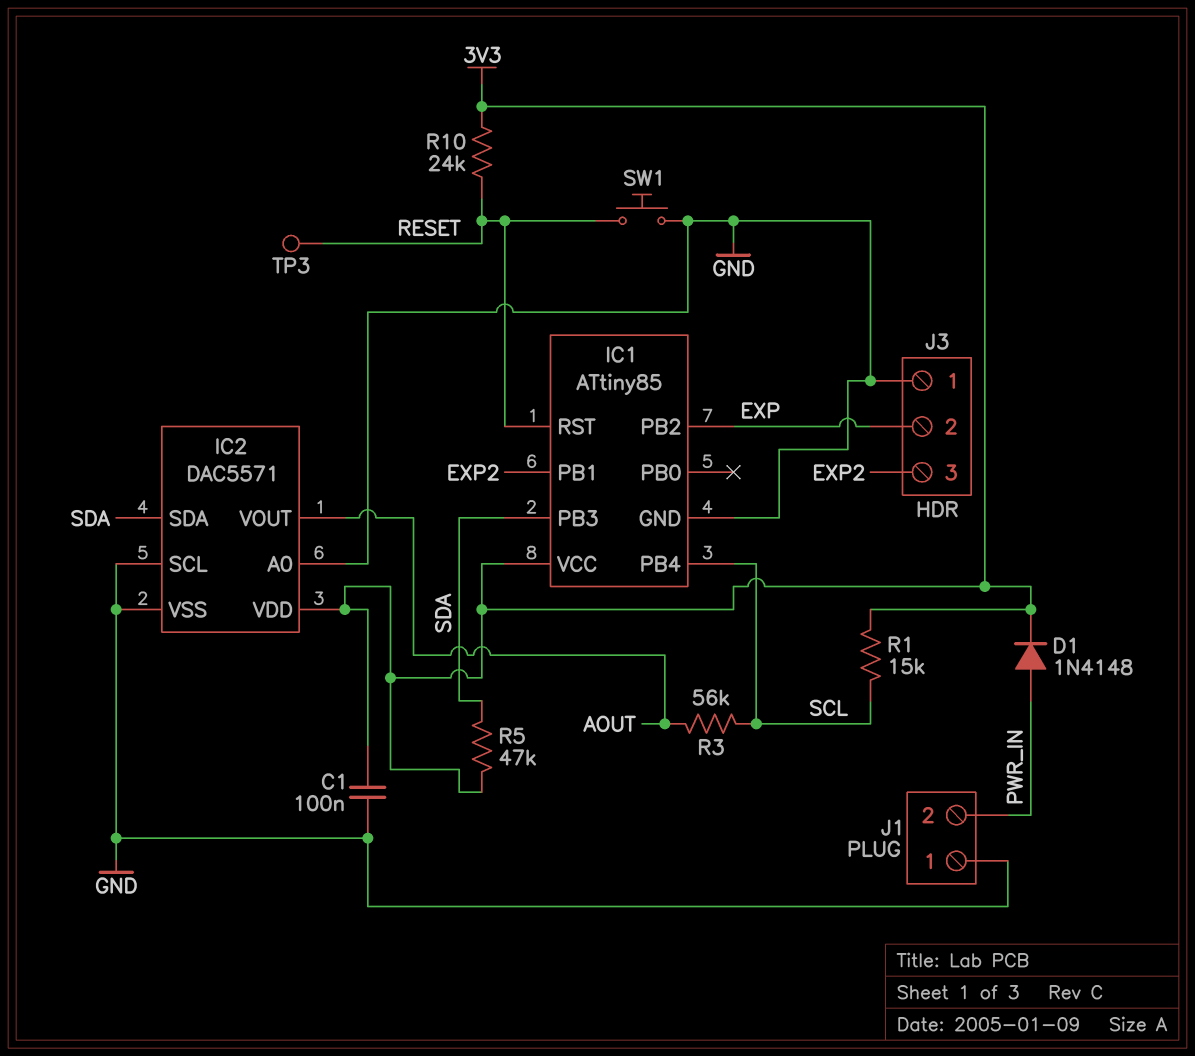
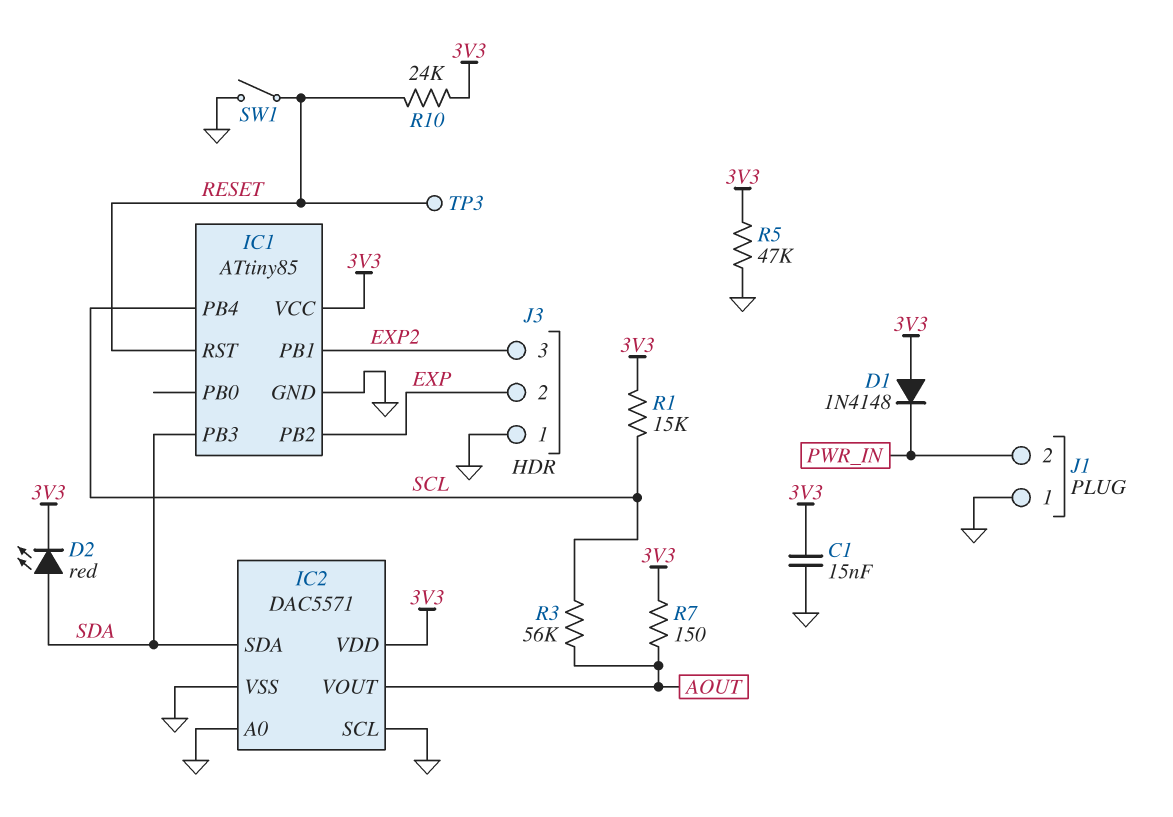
C1: 100nF (3V3, GND) -> 15nF (3V3, GND)
D1: diode 1N4148 (A PWR_IN, K 3V3) -> diode 1N4148 (A 3V3, K PWR_IN)
D2: none -> LED red (A SDA, K 3V3)
R5: 47k (3V3, SDA) -> 47k (3V3, GND)
R7: none -> 150 (3V3, AOUT)
SW1: button (GND, RESET) -> switch (GND, RESET)

